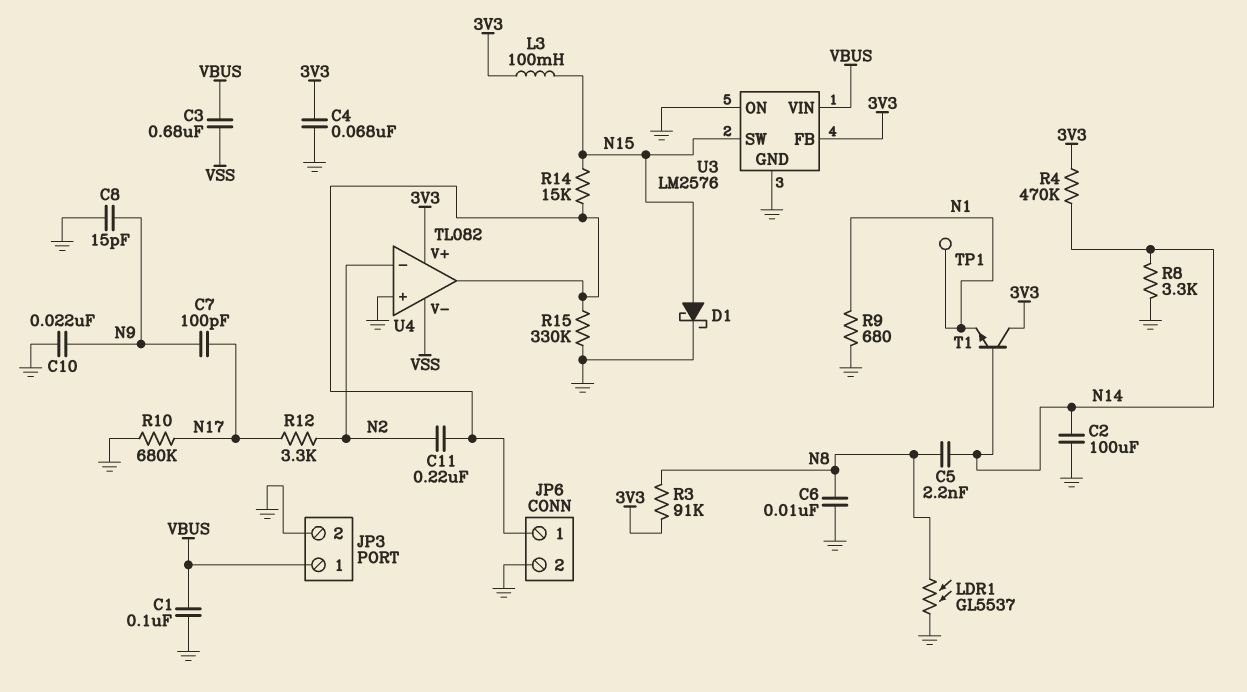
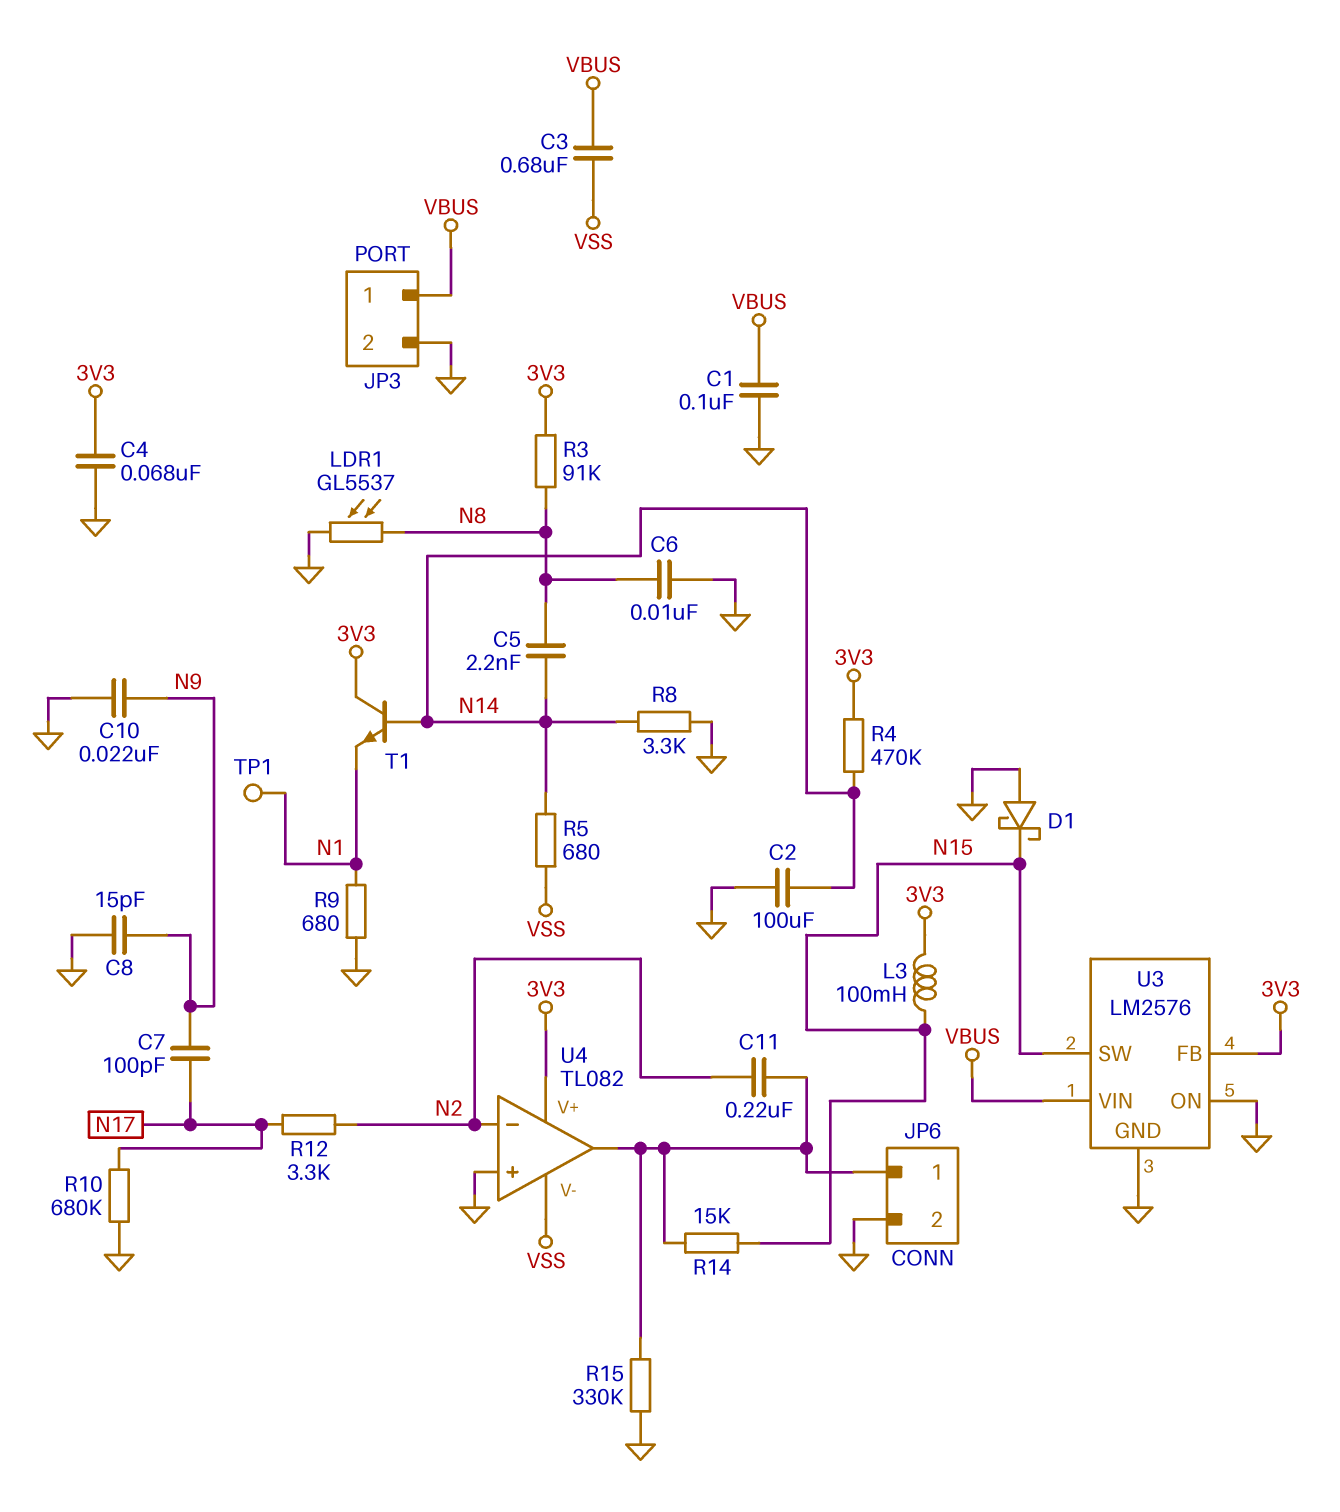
D1: schottky (A N15, K GND) -> schottky (A GND, K N15)
R5: none -> 680 (N14, VSS)

